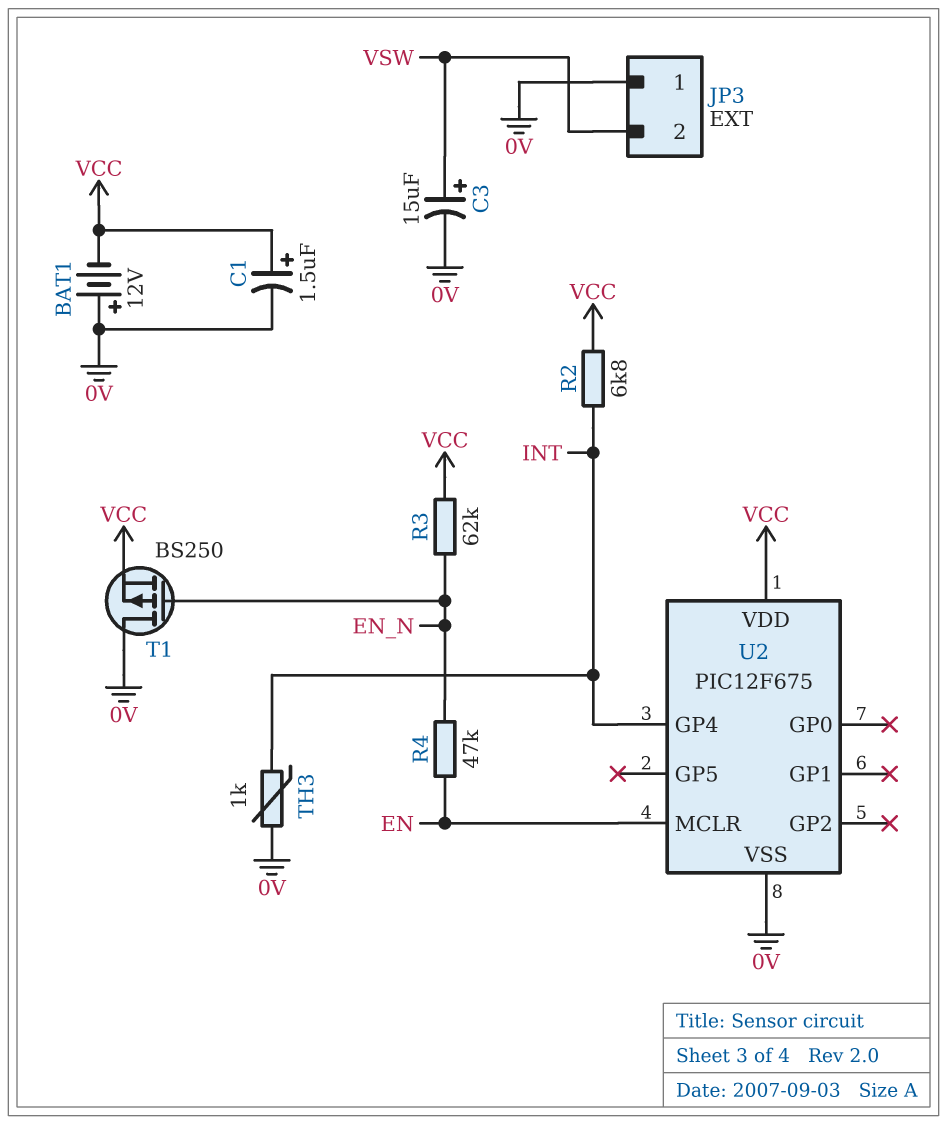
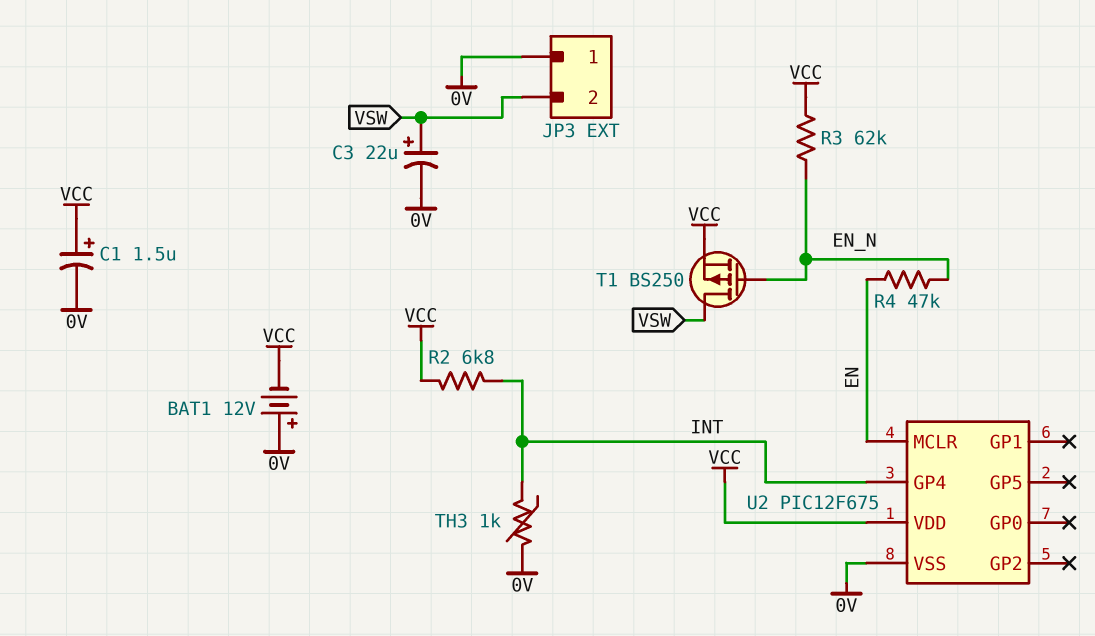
C3: 15uF (plus VSW, minus 0V) -> 22uF (plus VSW, minus 0V)
T1: PMOS BS250 (G EN_N, D 0V, S VCC) -> PMOS BS250 (G EN_N, D VSW, S VCC)

